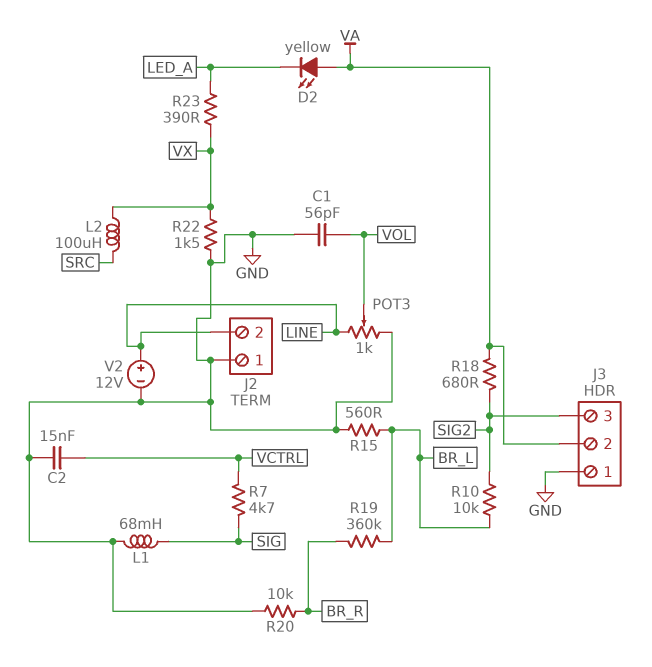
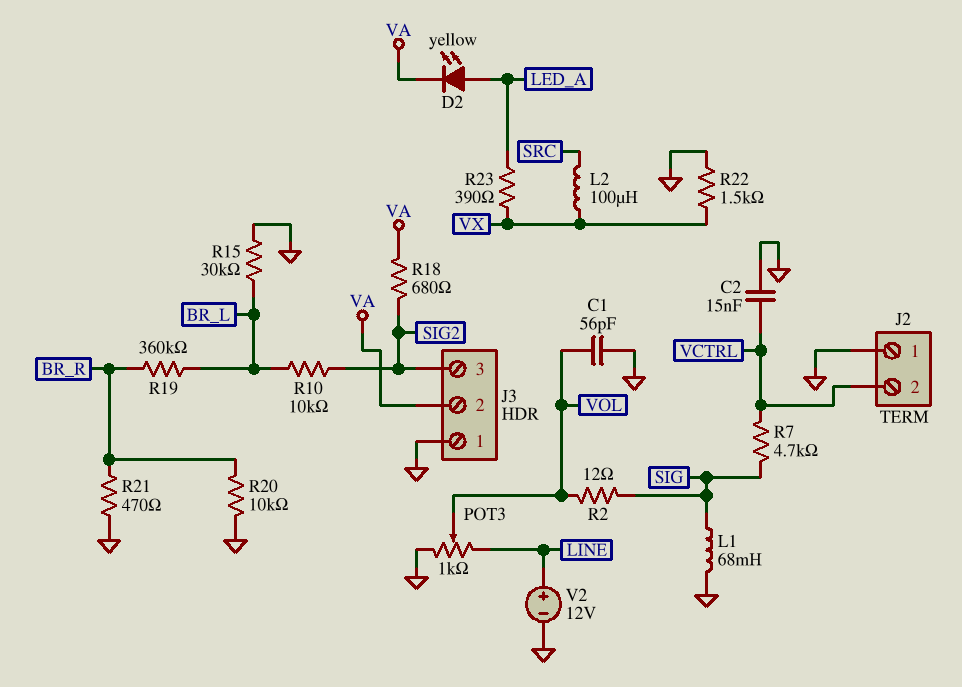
D2: LED yellow (A VA, K LED_A) -> LED yellow (A LED_A, K VA)
J2 pin 2: LINE -> VCTRL
R2: none -> 12 (SIG, VOL)
R15: 560 (BR_L, GND) -> 30k (BR_L, GND)
R21: none -> 470 (BR_R, GND)

